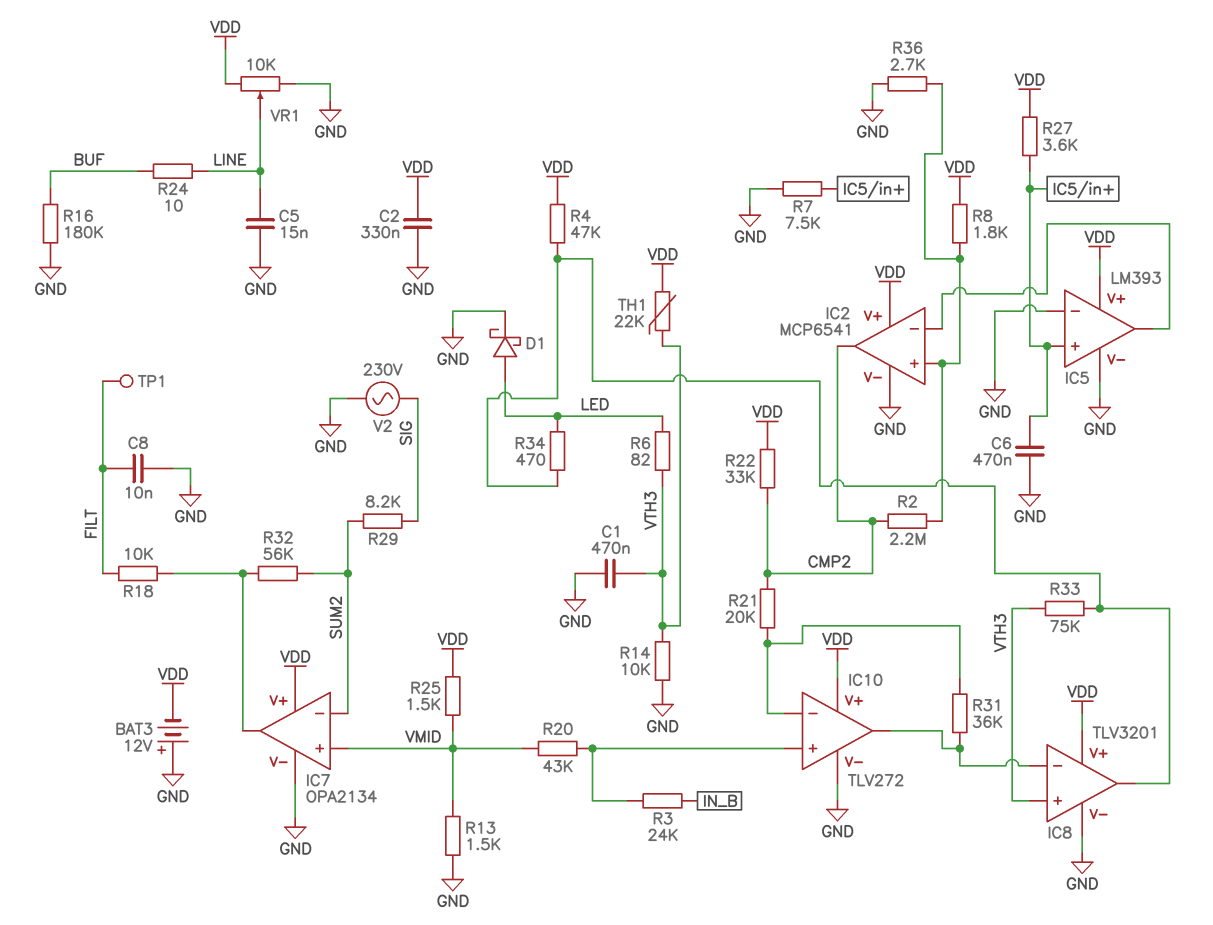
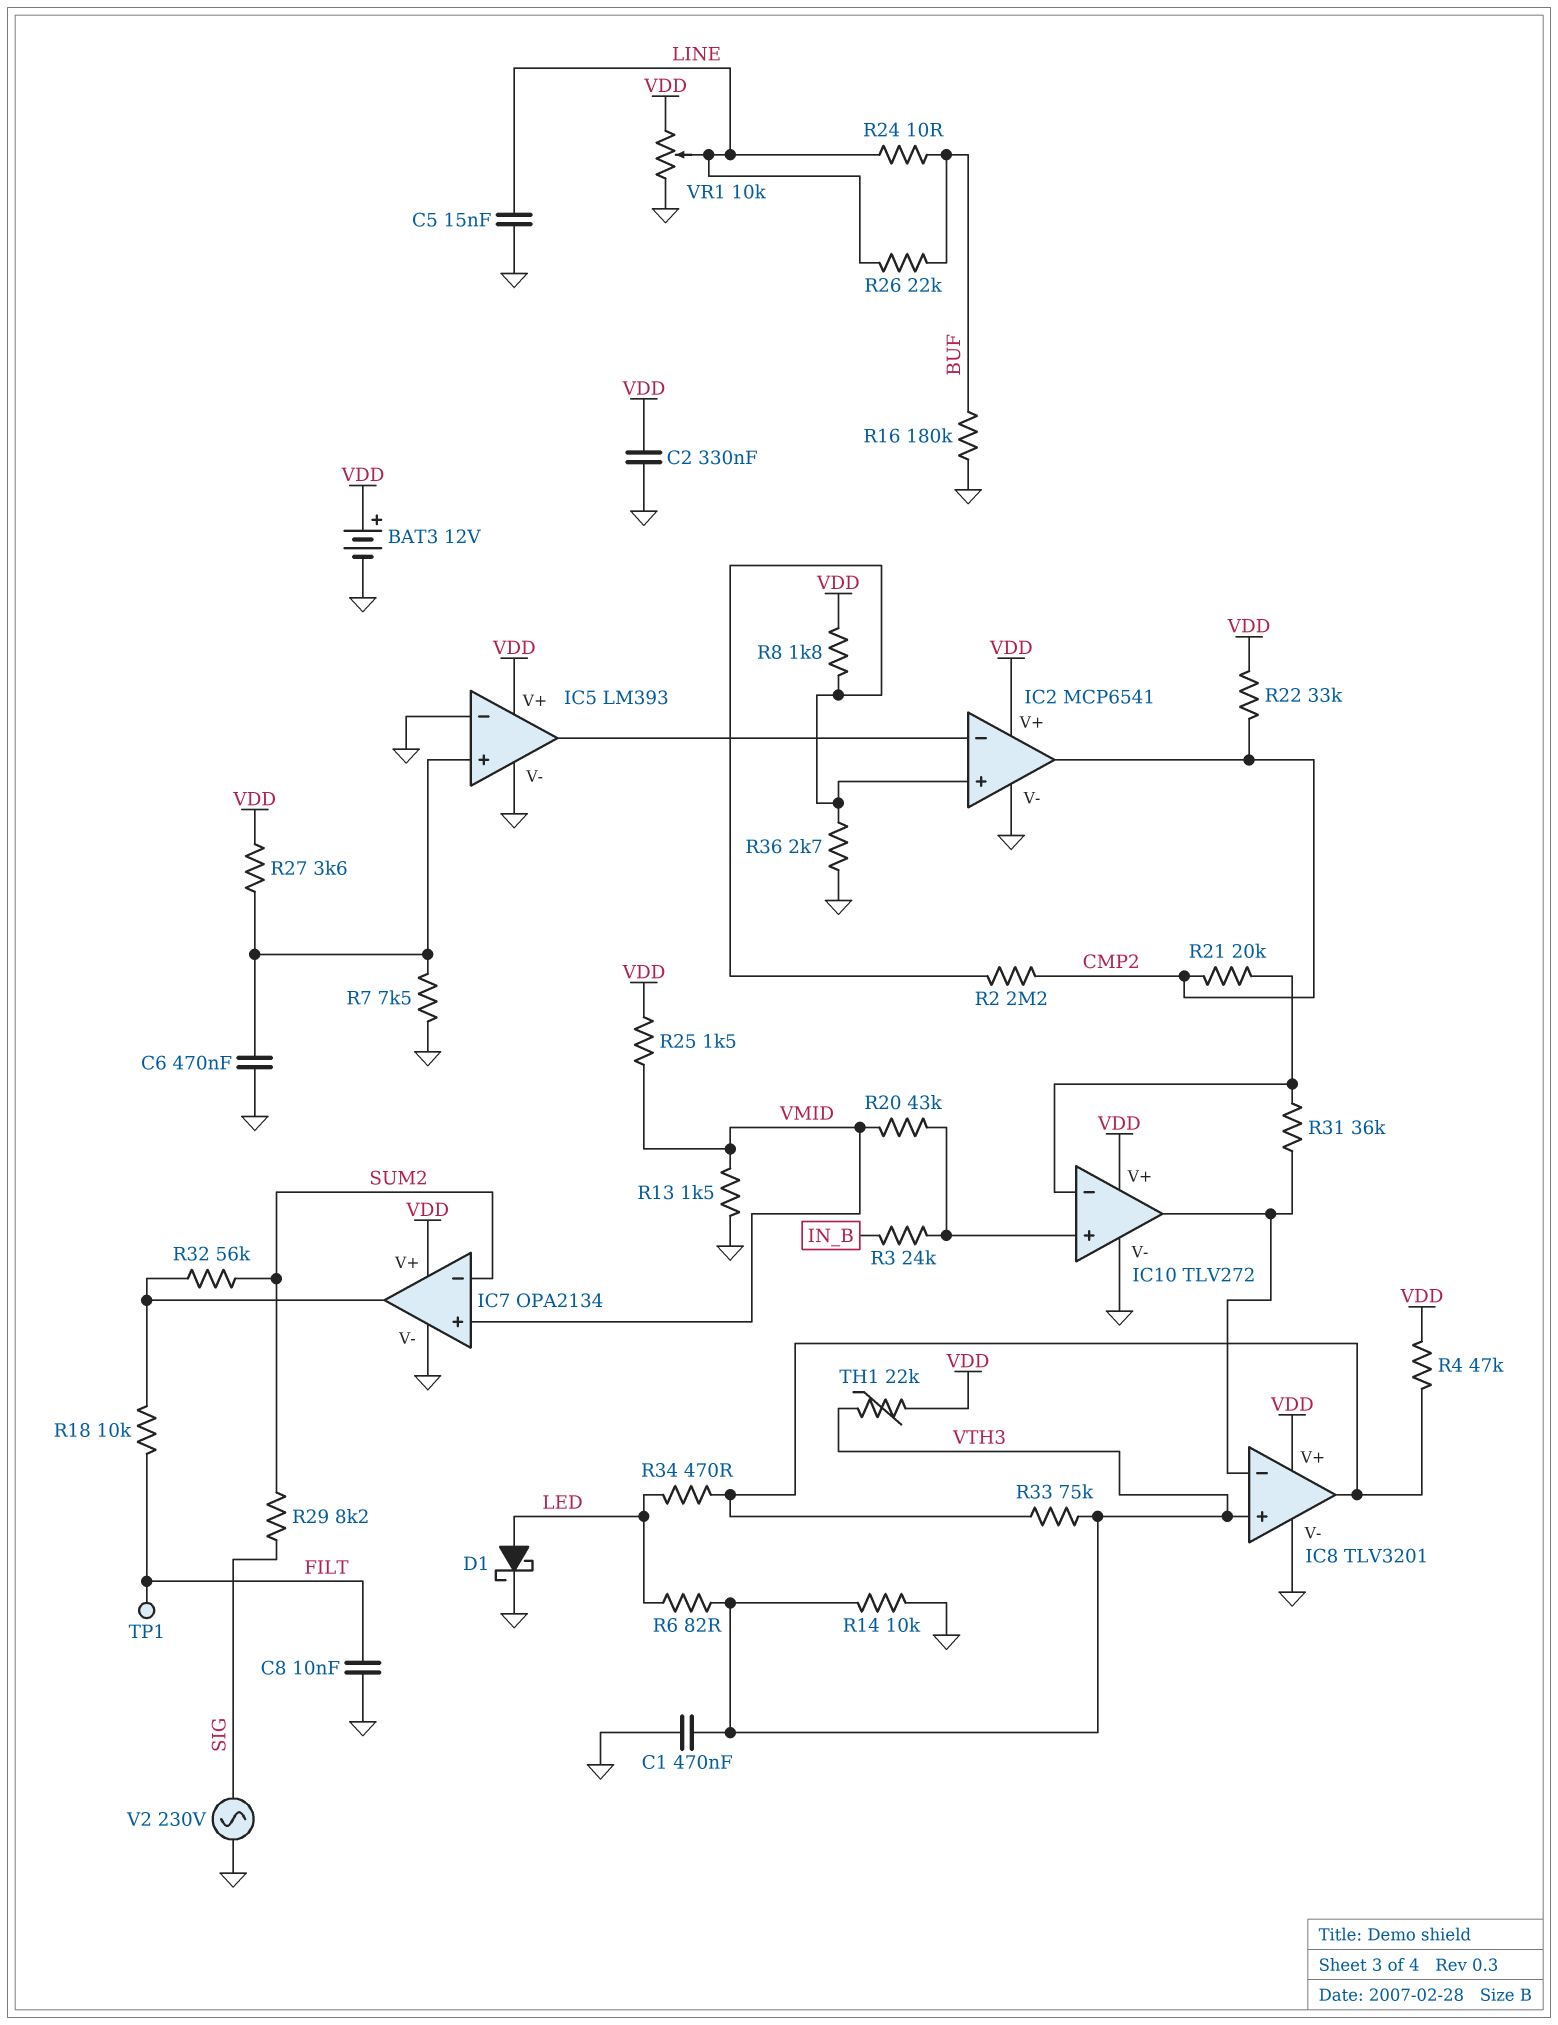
BAT3: 12V (plus GND, minus VDD) -> 12V (plus VDD, minus GND)
R26: none -> 22k (BUF, LINE)

